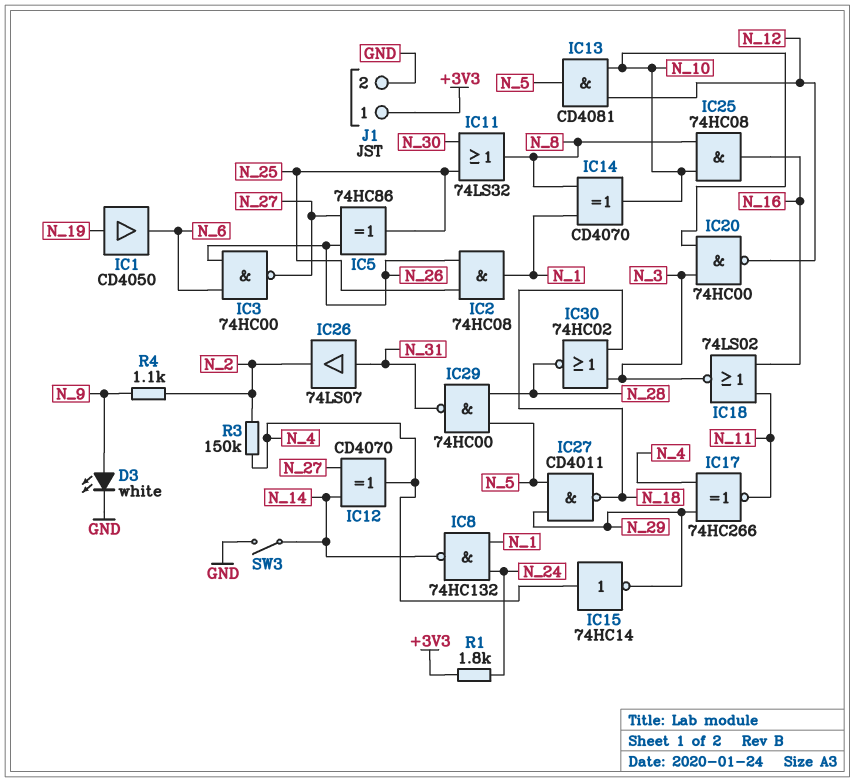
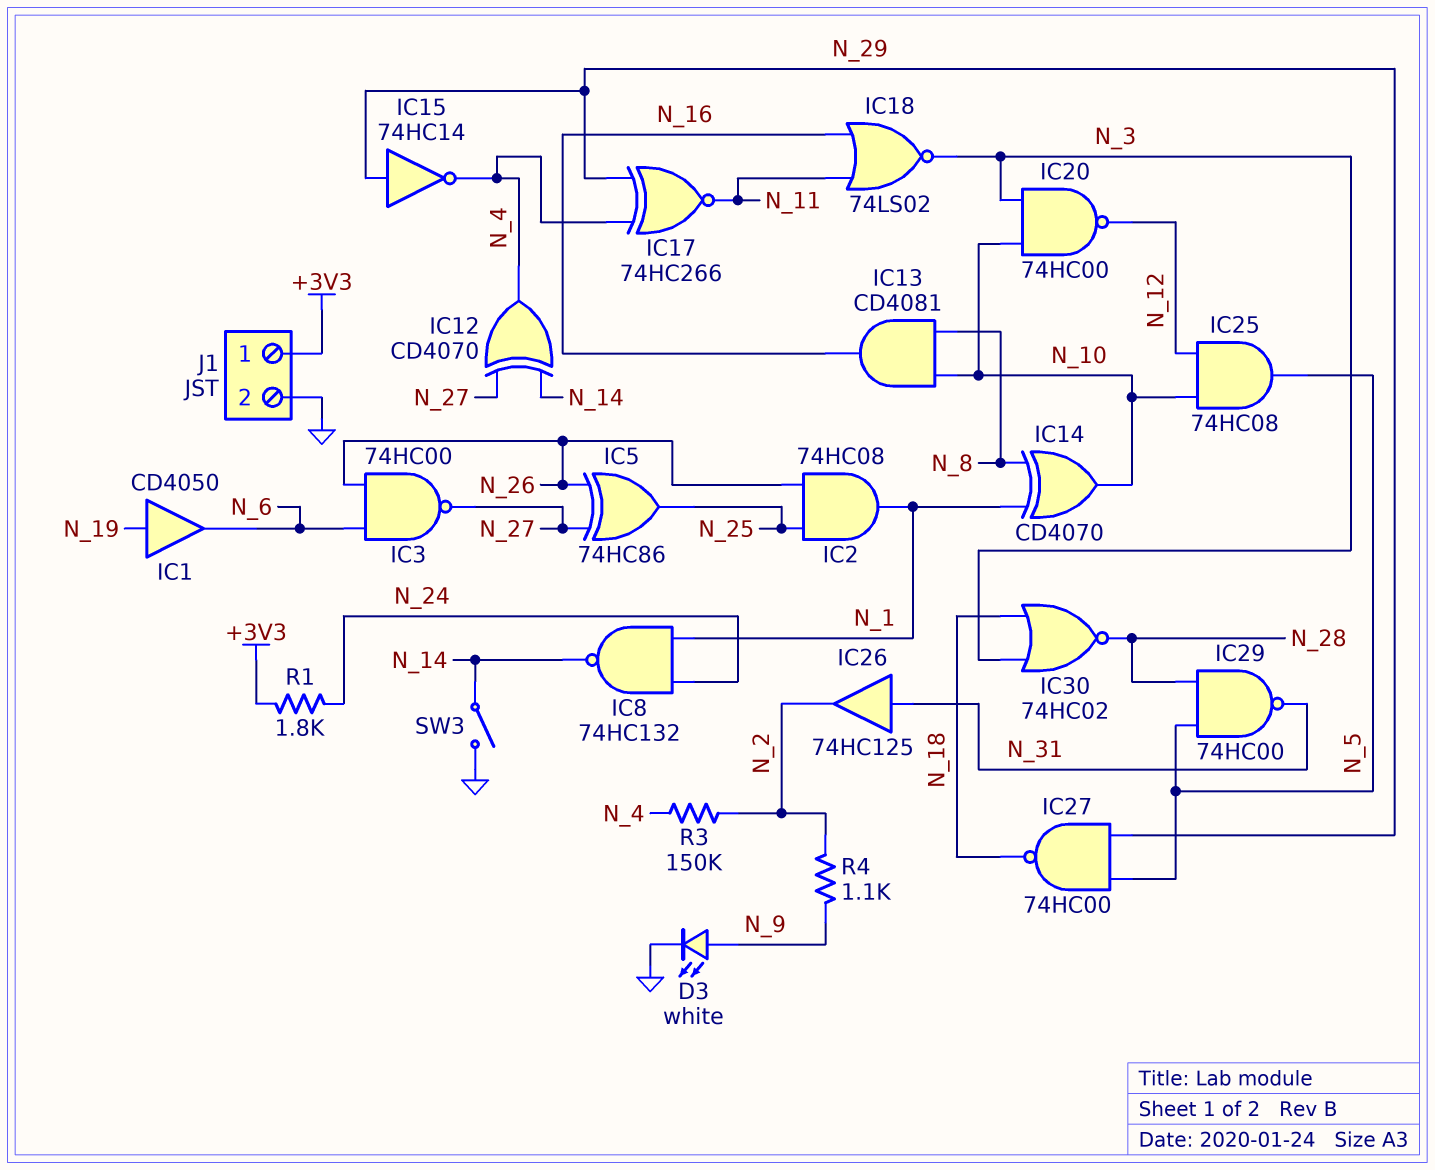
IC11: OR 74LS32 (in N_25, in N_30, out N_8) -> none
IC13: AND CD4081 (in N_10, in N_12, out N_5) -> AND CD4081 (in N_8, in N_10, out N_16)
IC15: NOT 74HC14 (in N_4, out N_29) -> NOT 74HC14 (in N_29, out N_4)
IC25: AND 74HC08 (in N_8, in N_10, out N_16) -> AND 74HC08 (in N_10, in N_12, out N_5)
IC26: buffer 74LS07 (in N_31, out N_2) -> buffer 74HC125 (in N_31, out N_2)
IC27: NAND CD4011 (in N_5, in N_29, out N_18) -> NAND 74HC00 (in N_5, in N_29, out N_18)

